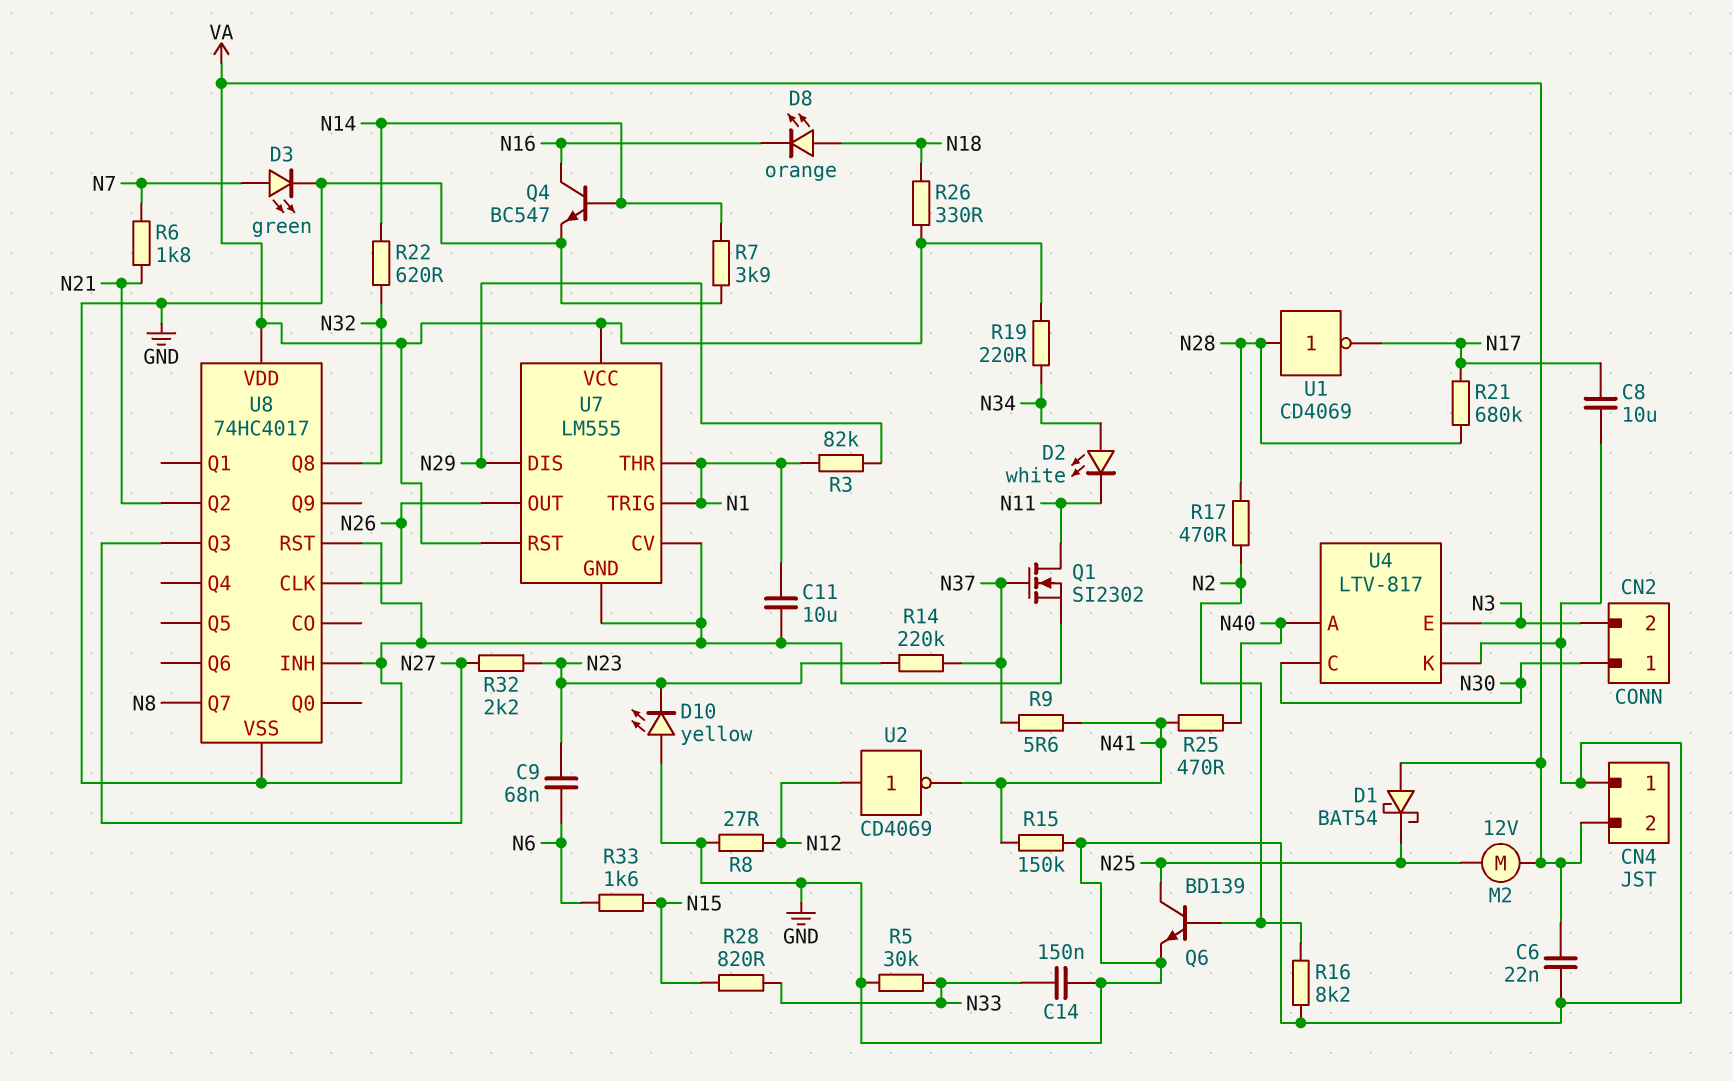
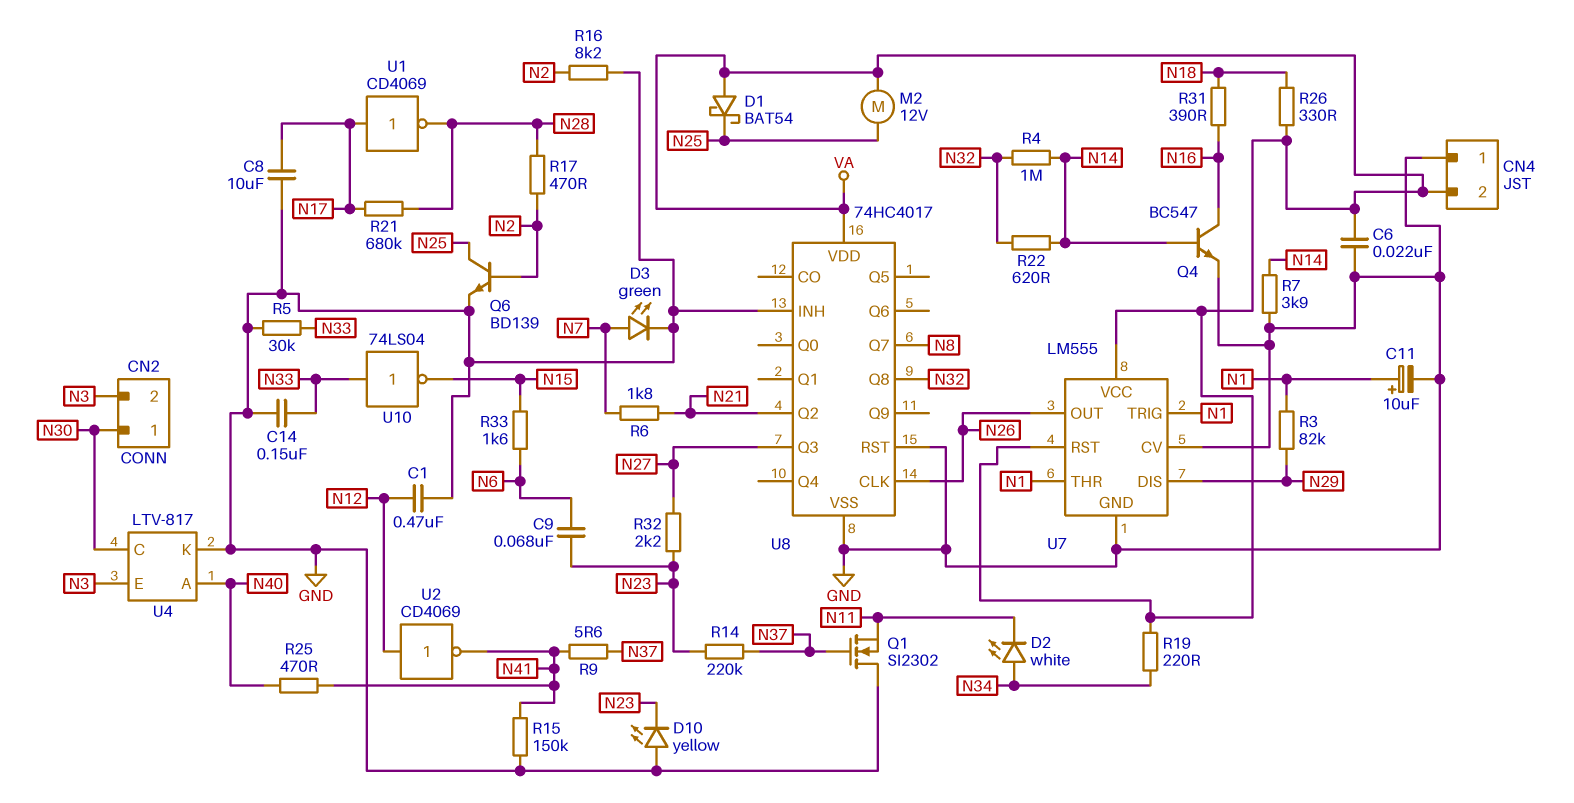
C1: none -> 470nF (GND, N12)
C11: 10uF (GND, N1) -> 10uF (plus N1, minus GND)
D8: LED orange (A N18, K N16) -> none
Q1: NMOS SI2302 (G N37, D N11, S GND) -> NMOS SI2302 (G N37, D GND, S N11)
R4: none -> 1M (N14, N32)
R8: 27 (GND, N12) -> none
R28: 820 (N15, N33) -> none
R31: none -> 390 (N16, N18)
U1: NOT CD4069 (in N28, out N17) -> NOT CD4069 (in N17, out N28)
U10: none -> NOT 74LS04 (in N33, out N15)

